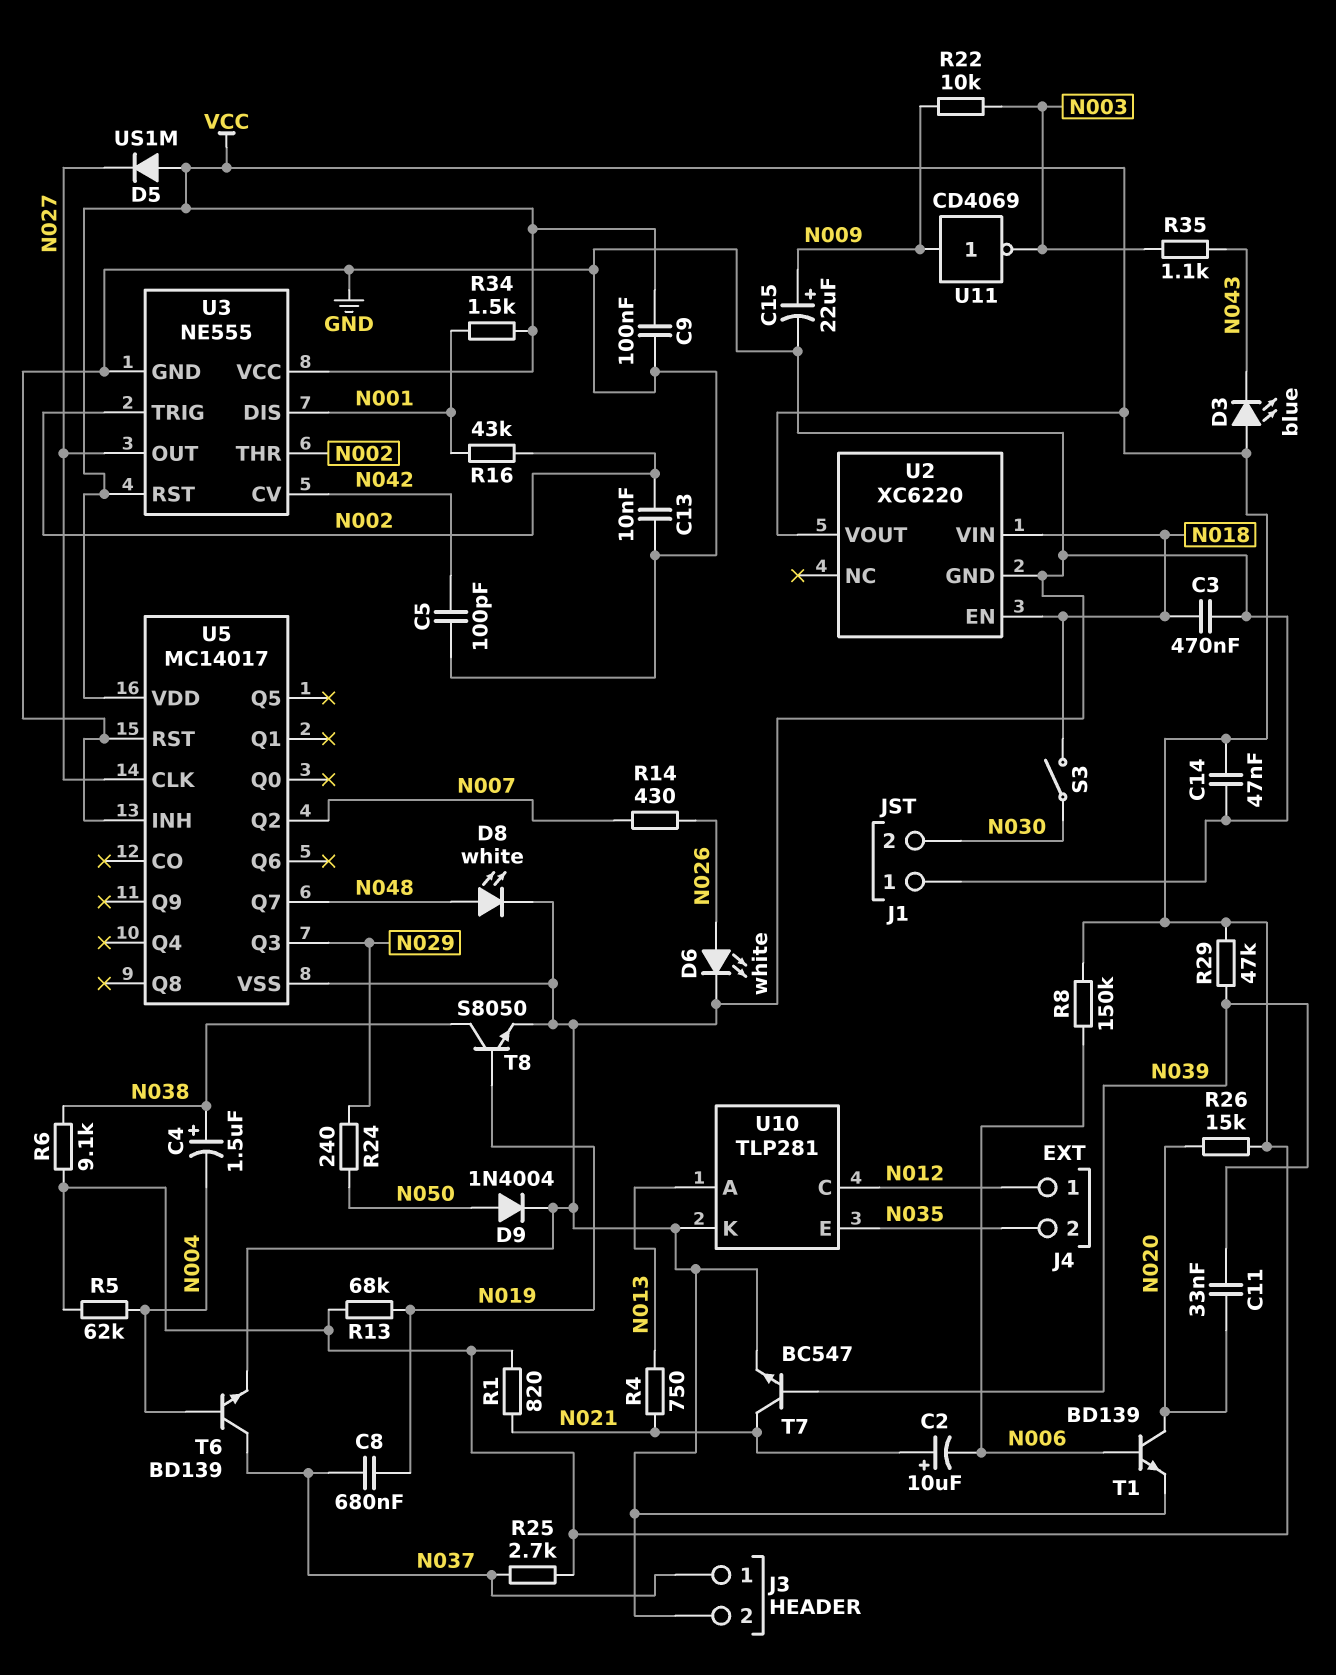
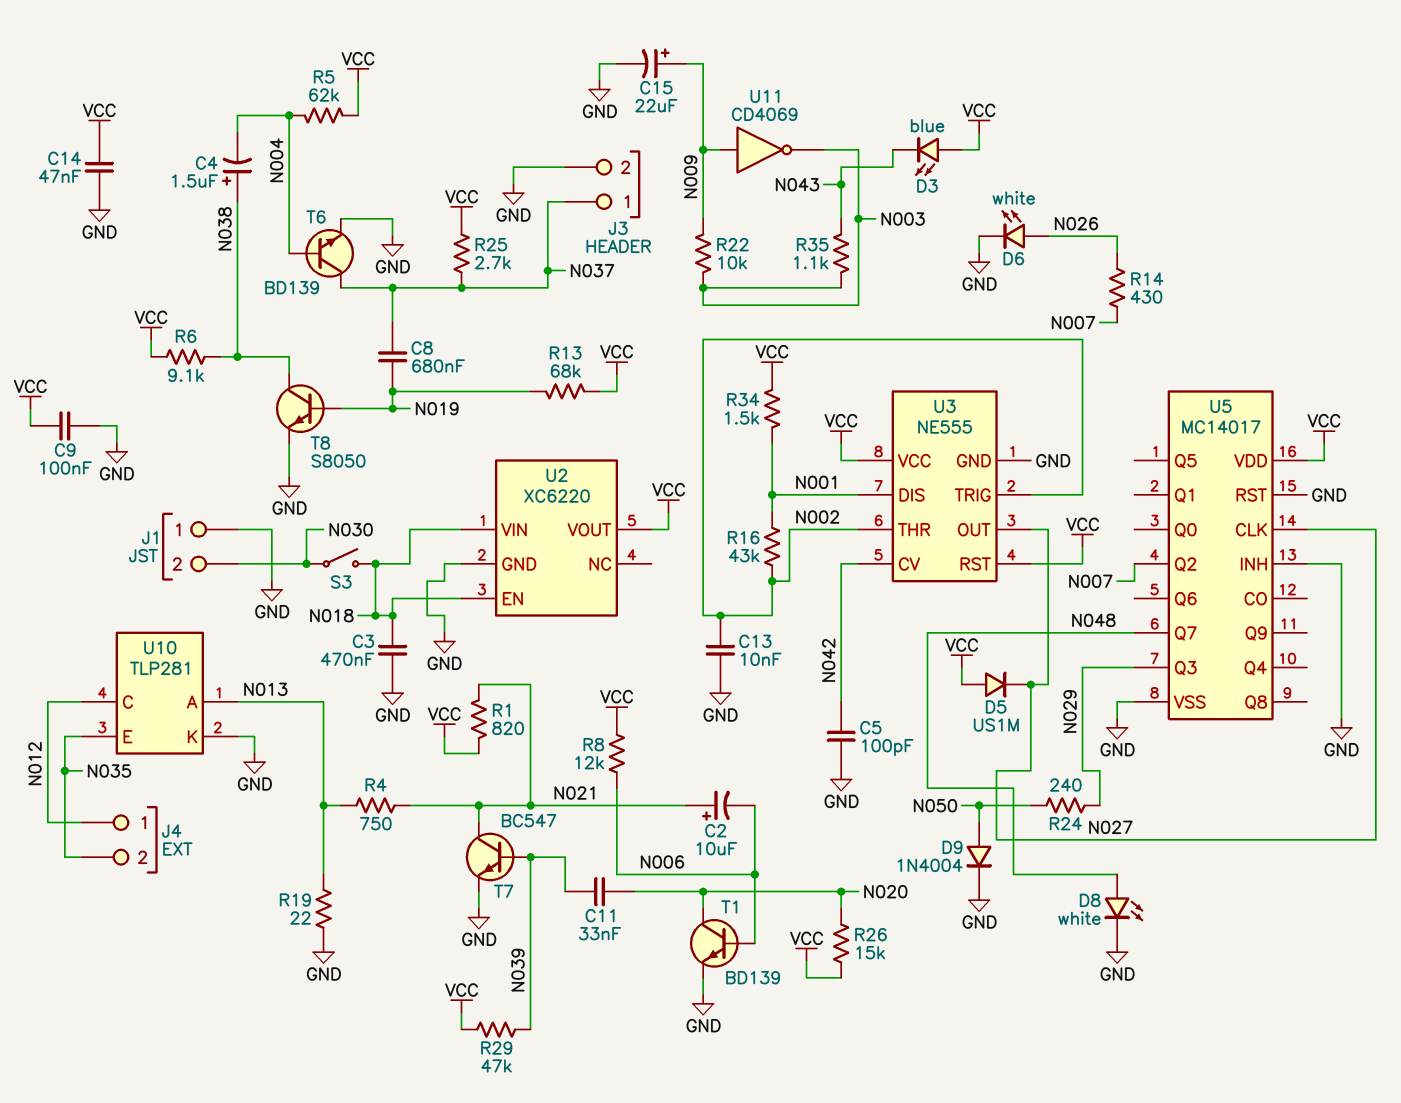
R8: 150k (N006, VCC) -> 12k (N006, VCC)
R19: none -> 22 (GND, N013)

